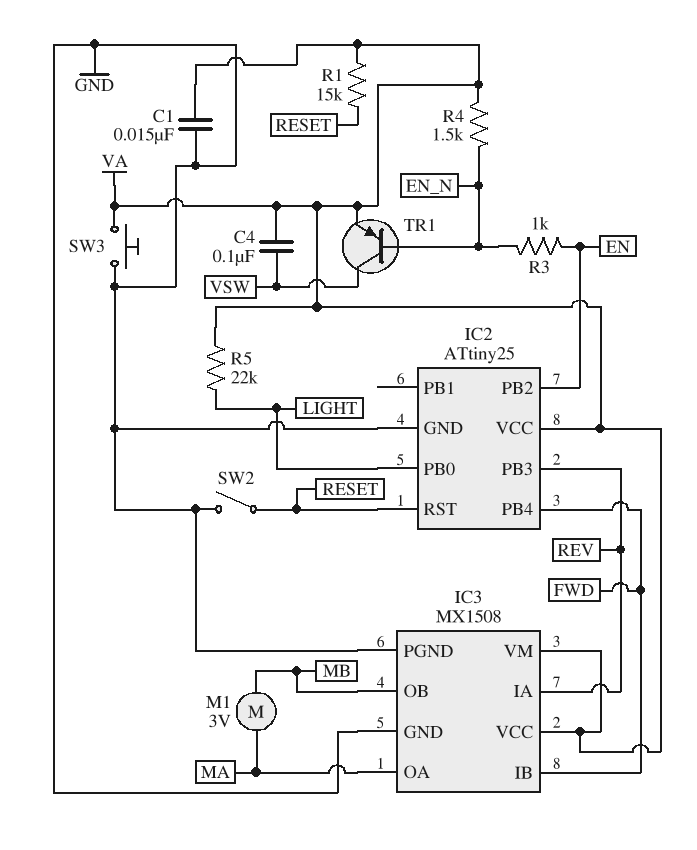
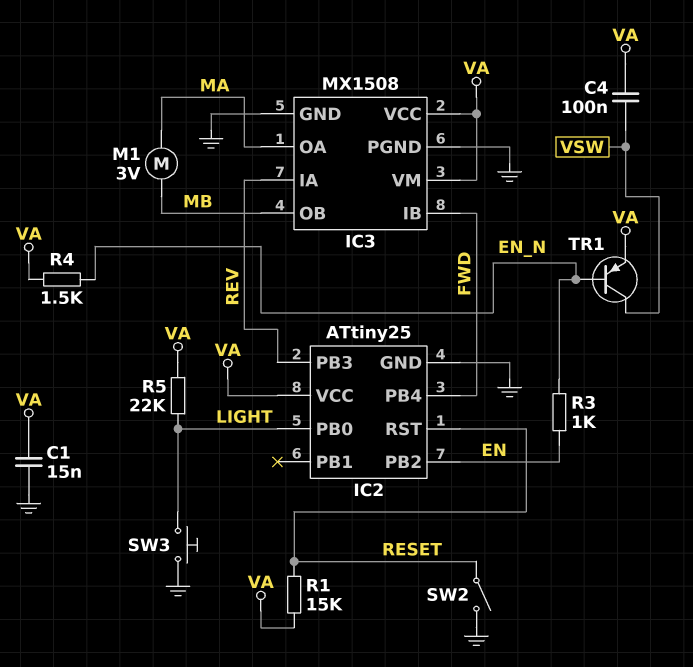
SW3: button (GND, VA) -> button (GND, LIGHT)

